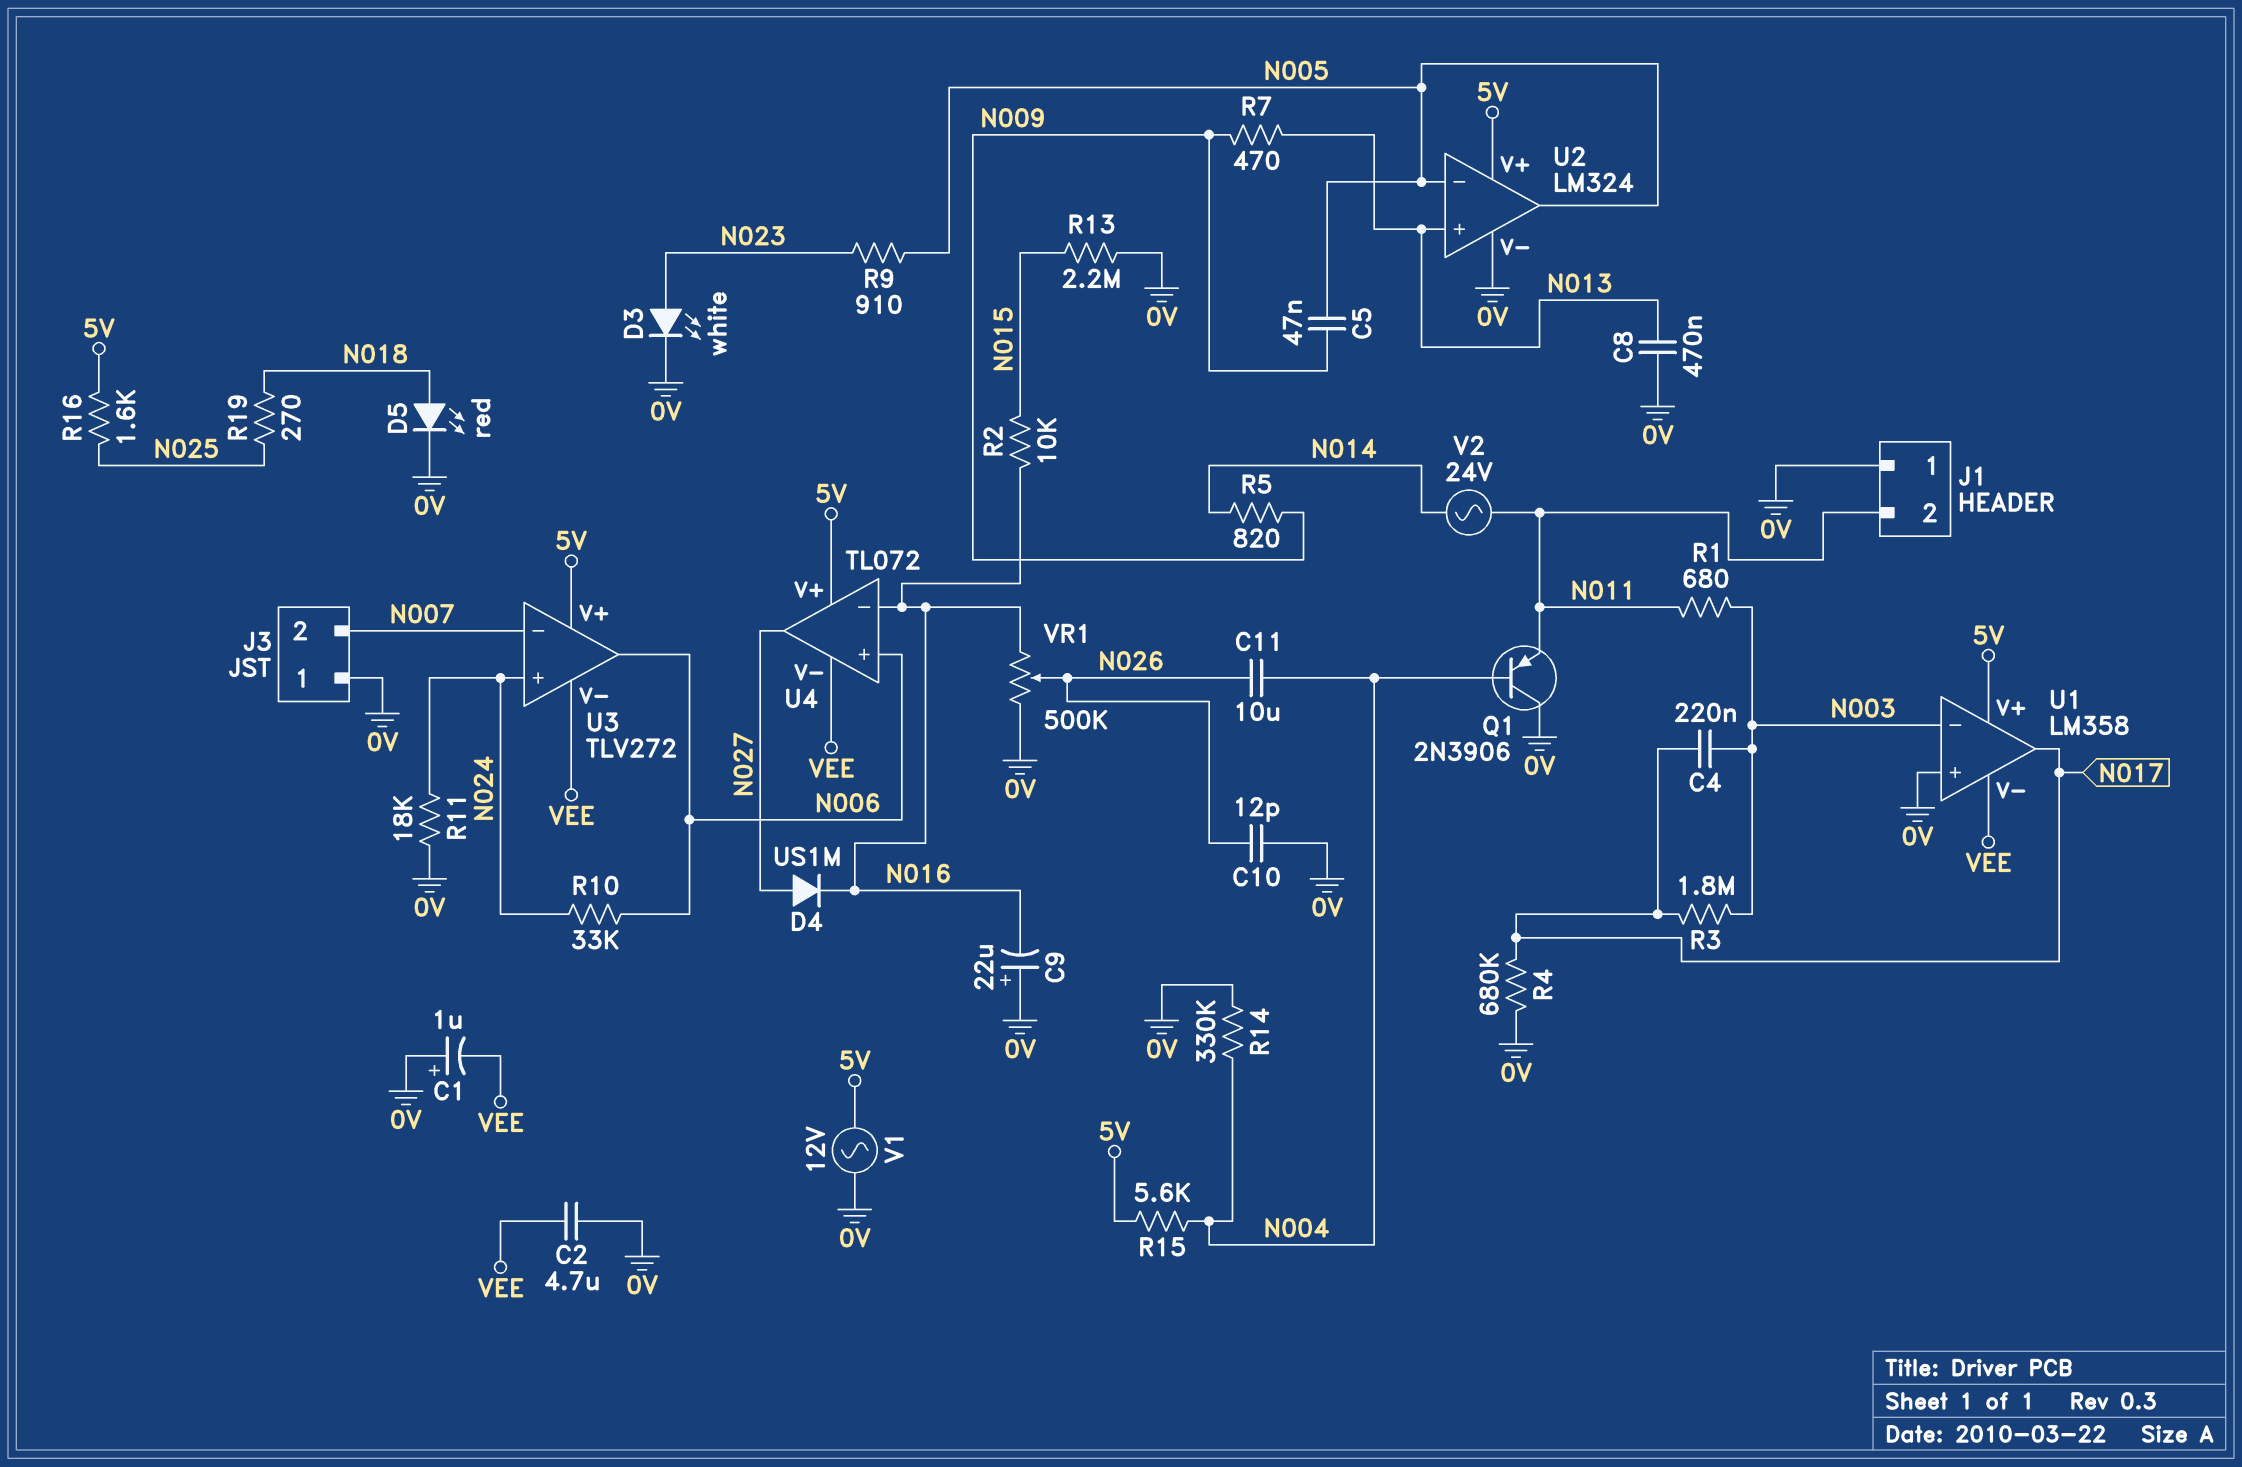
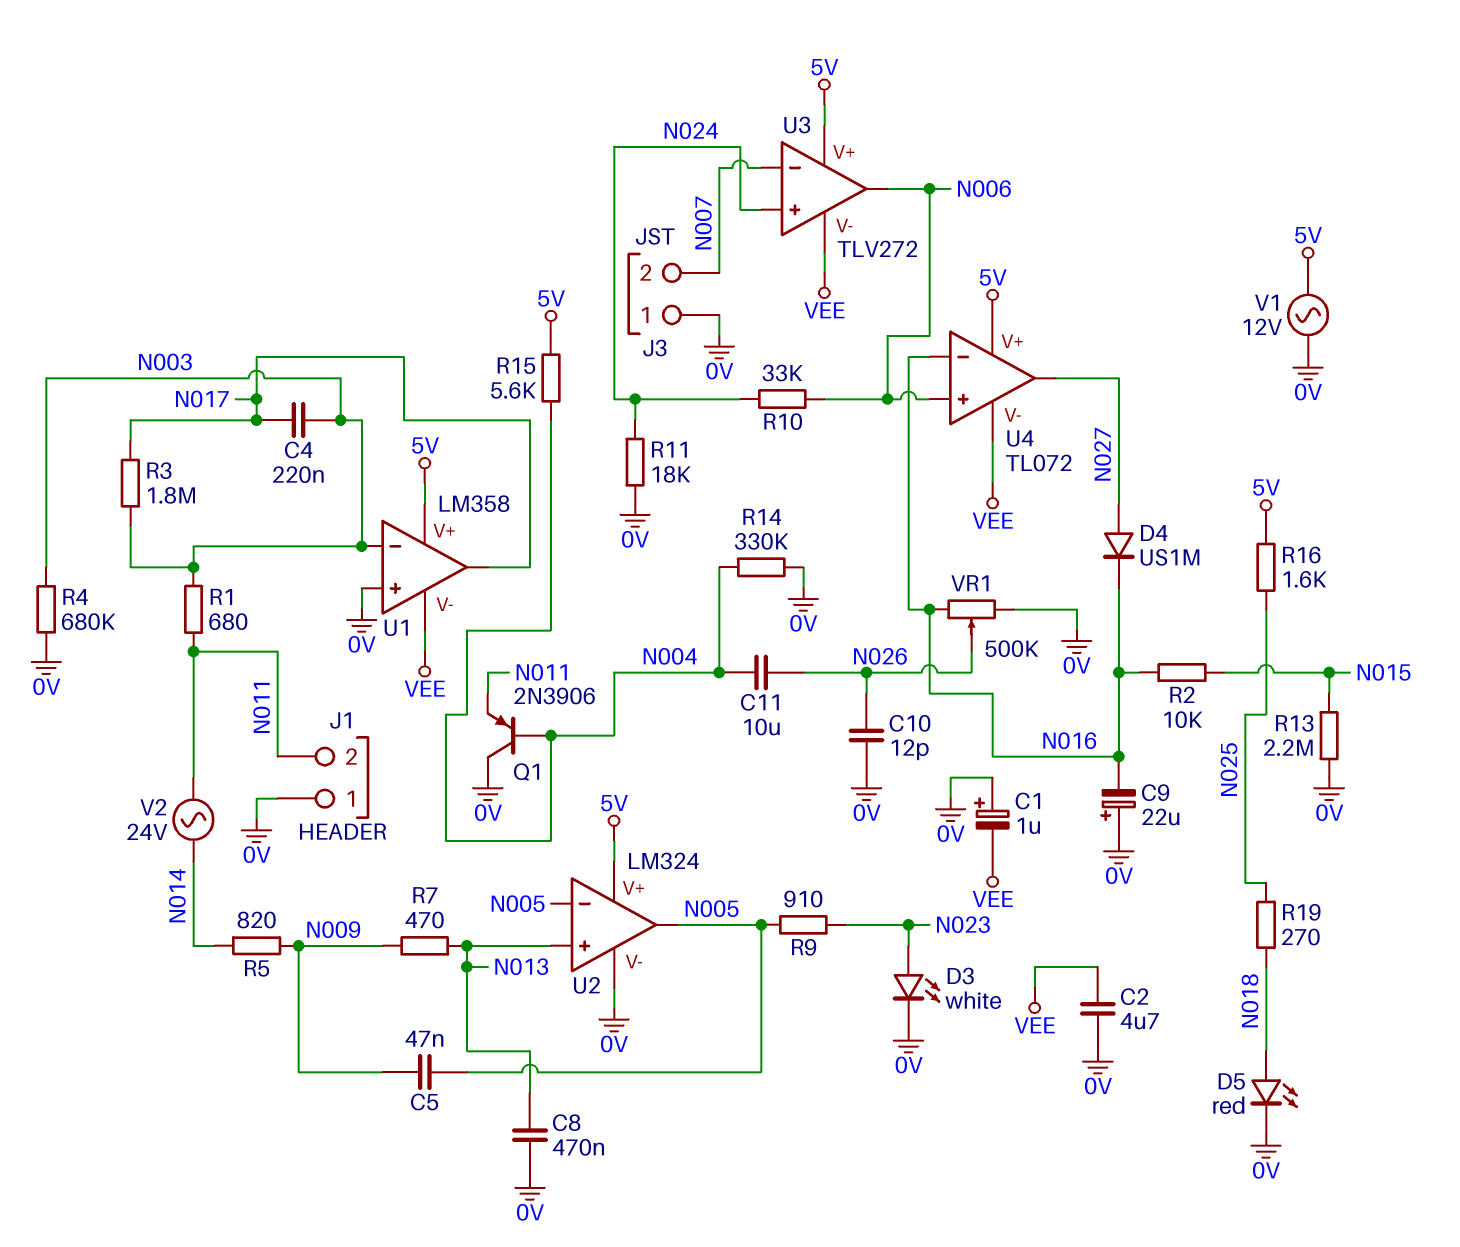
R4: 680k (0V, N017) -> 680k (0V, N003)

